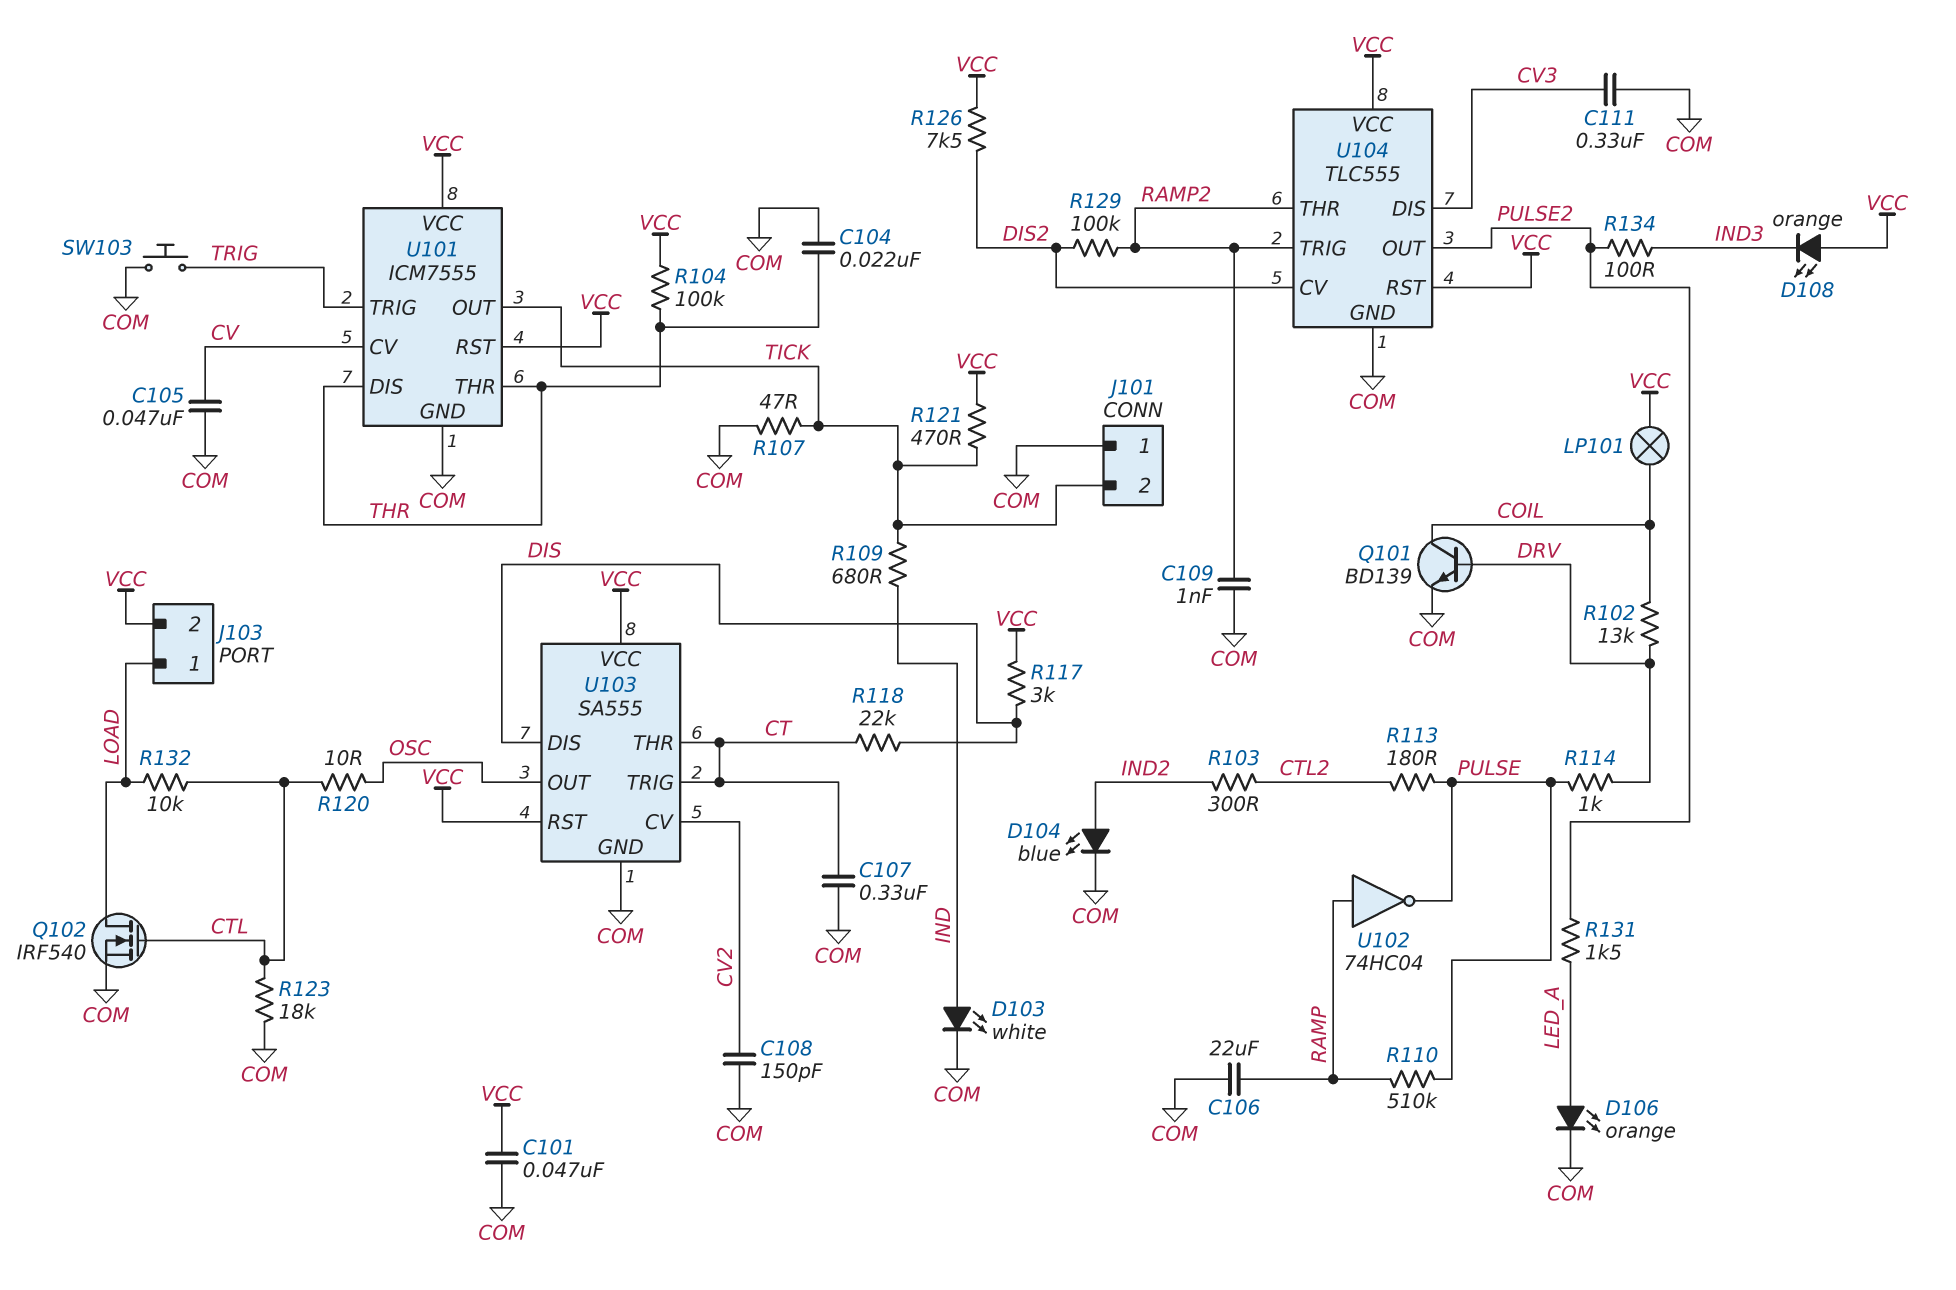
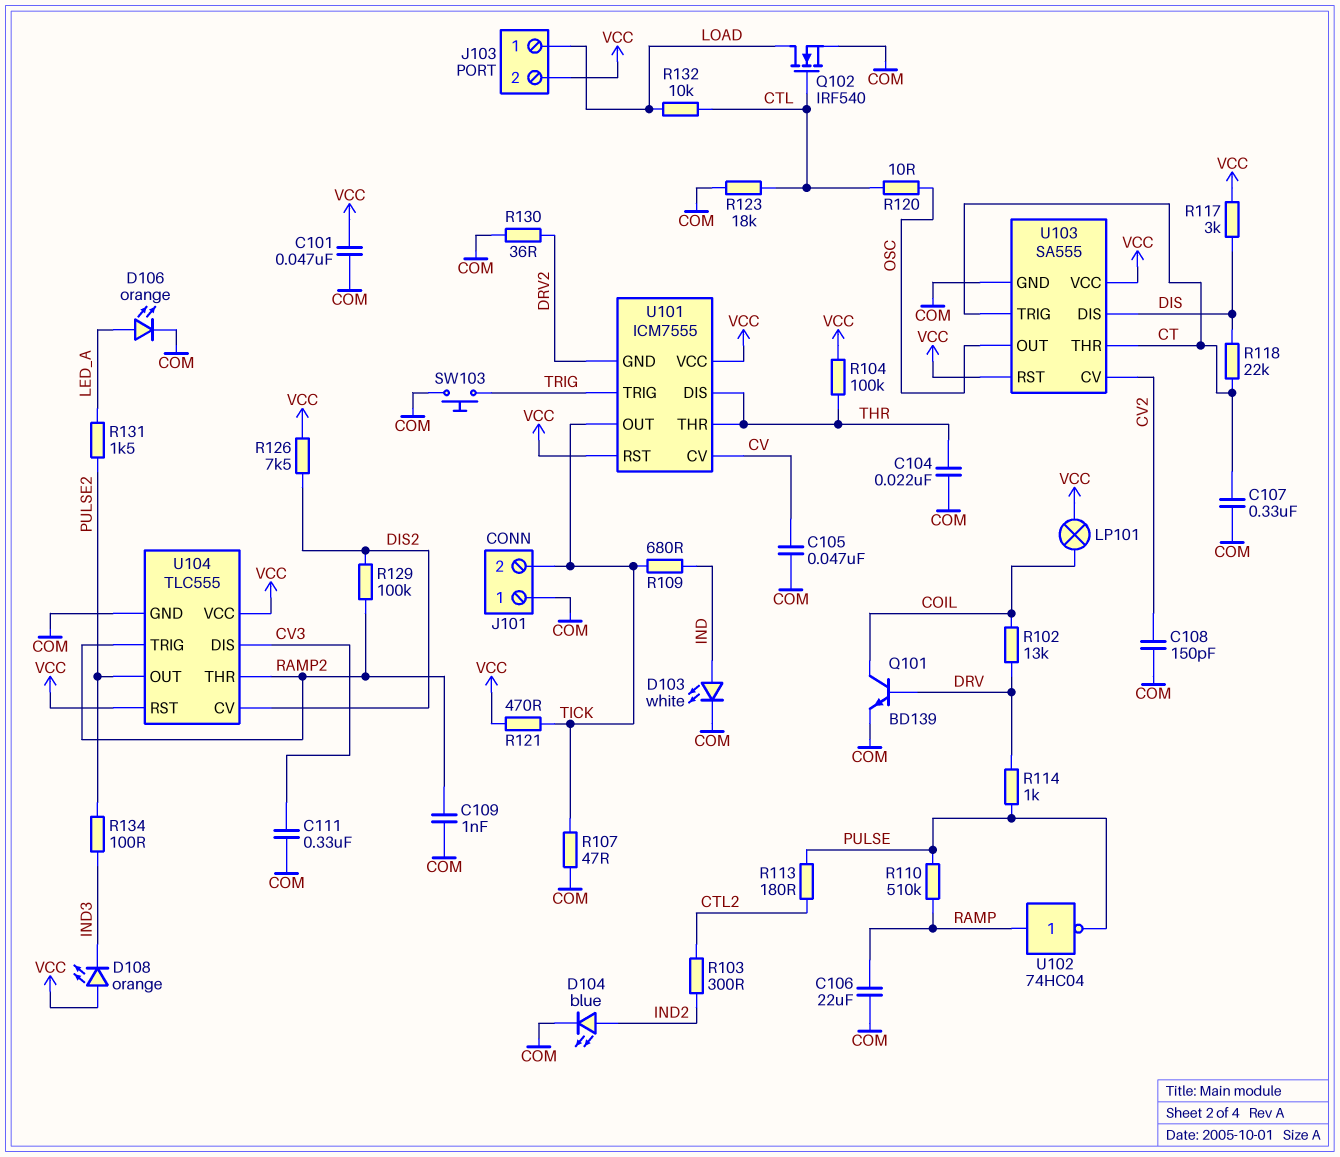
R130: none -> 36 (COM, DRV2)
U101 pin GND: COM -> DRV2

